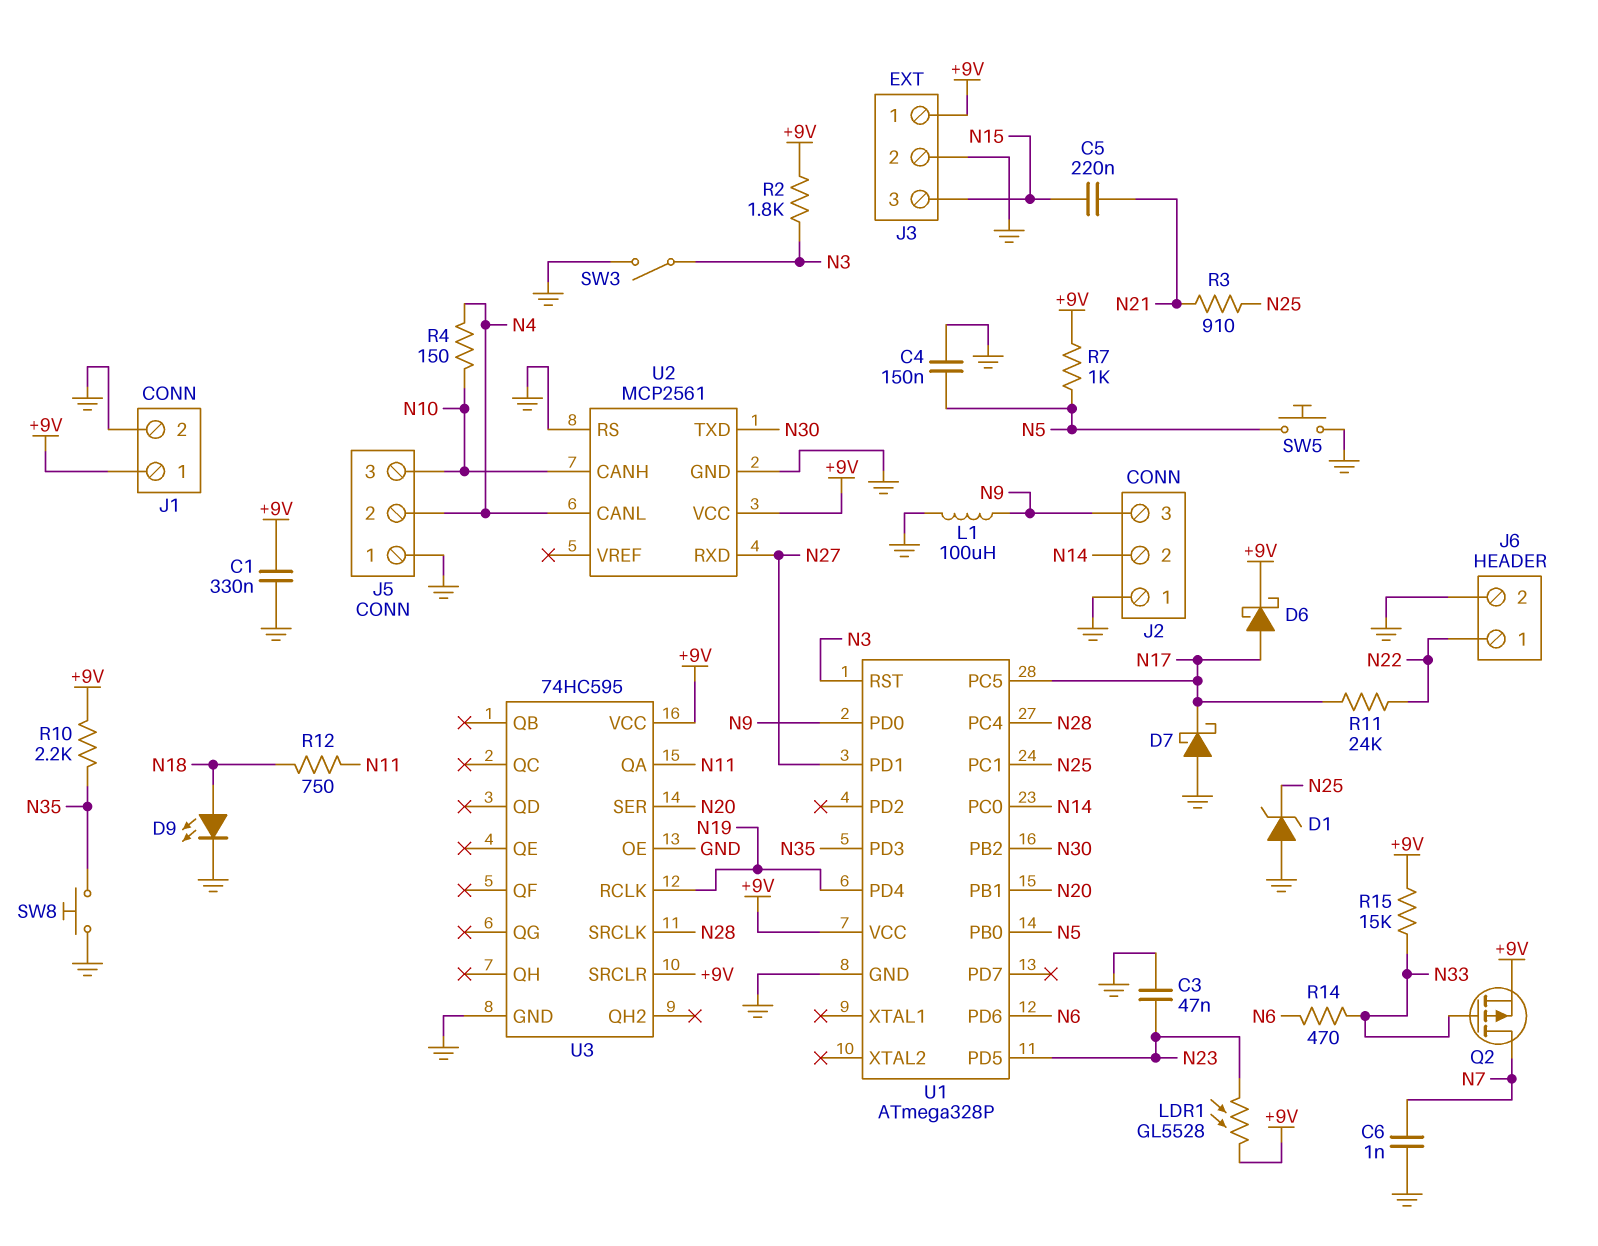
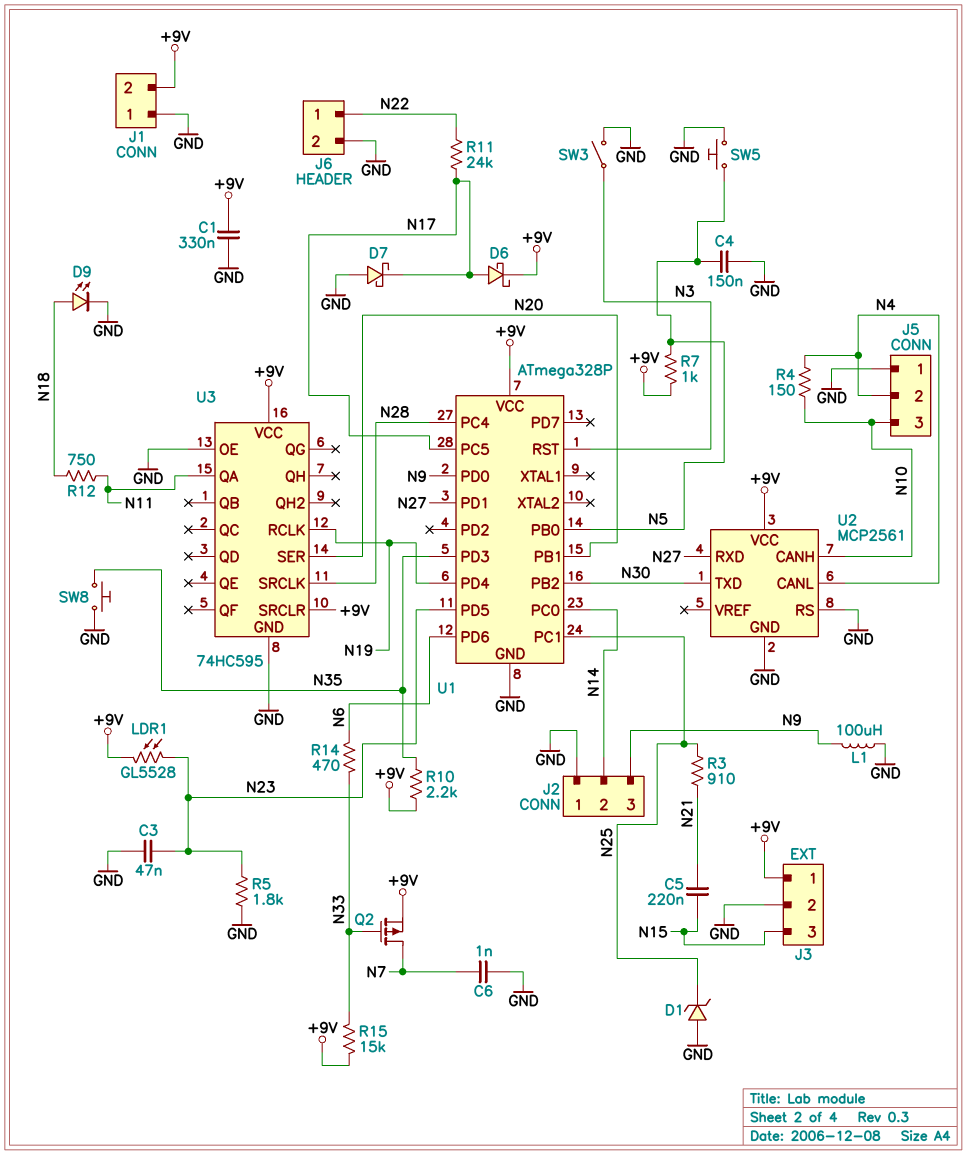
J1 pin 1: +9V -> GND
J1 pin 2: GND -> +9V
R2: 1.8k (+9V, N3) -> none
R5: none -> 1.8k (GND, N23)

